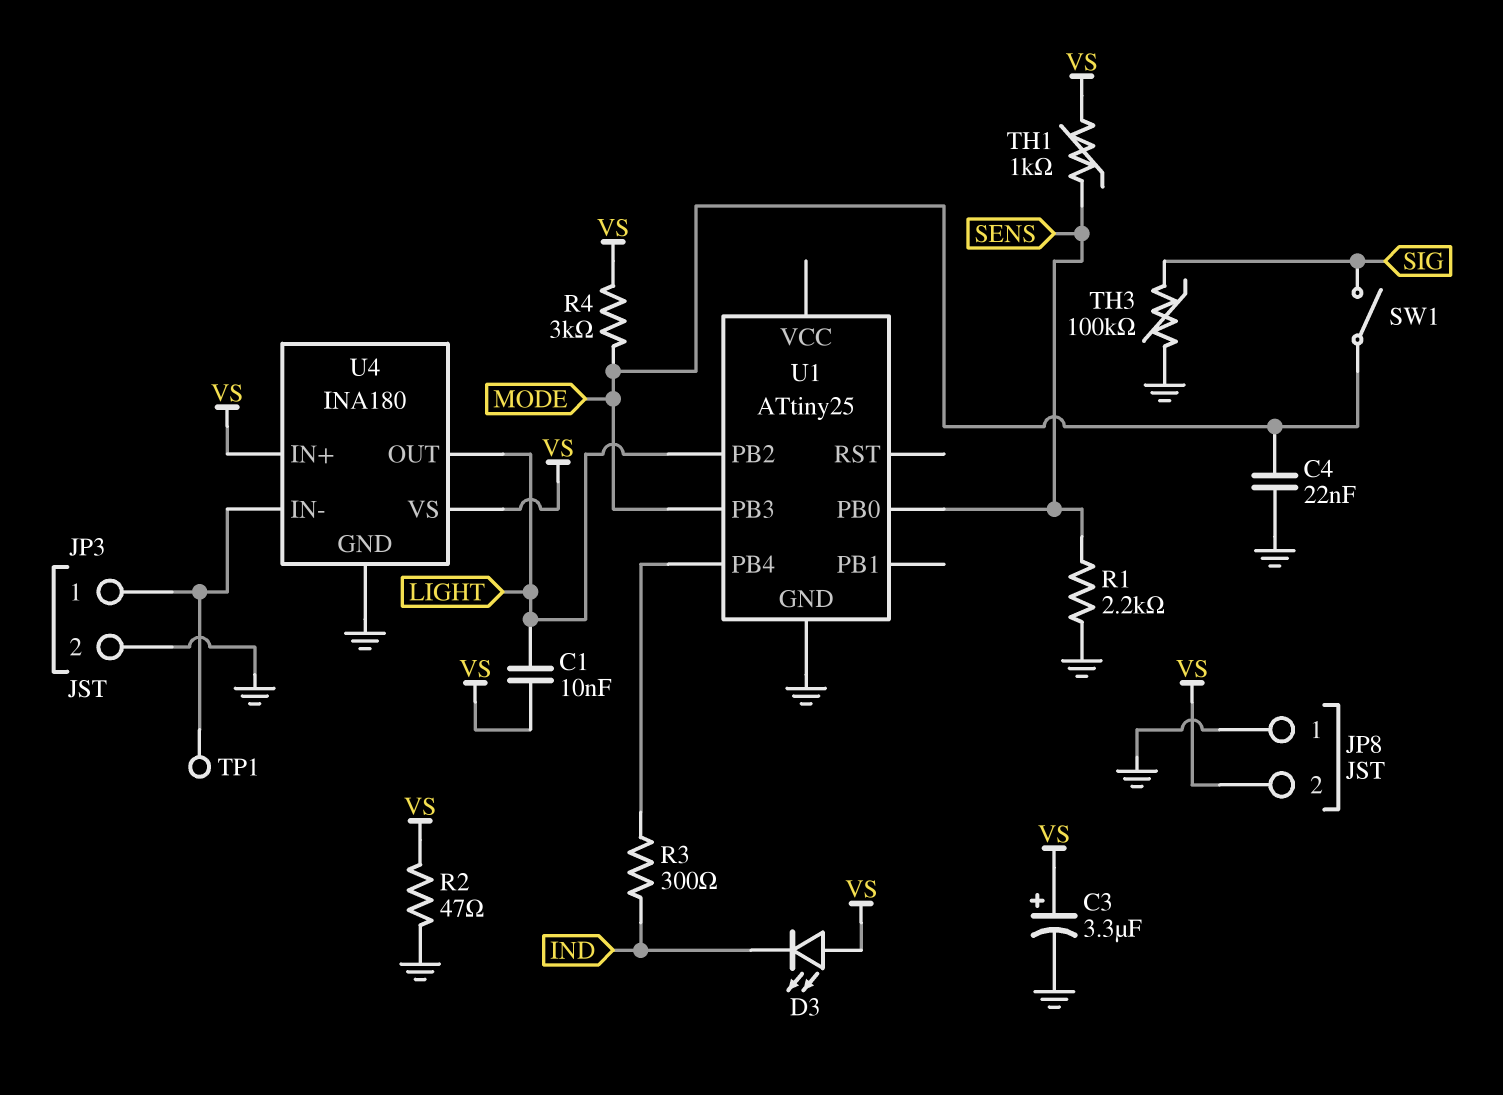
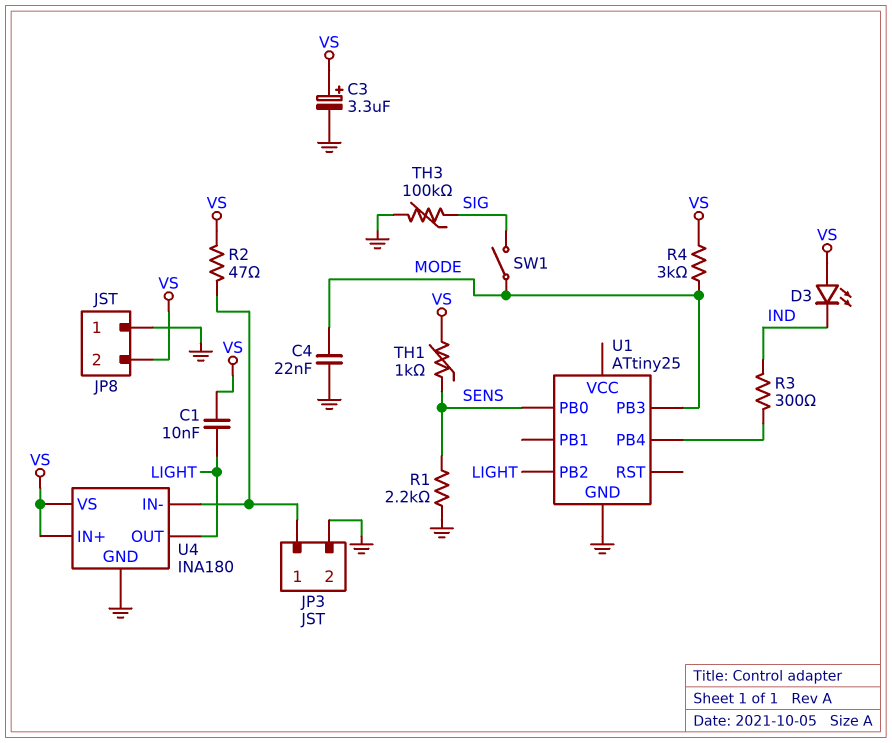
R2: 47 (GND, VS) -> 47 (JP3/1, VS)
TP1: test point (JP3/1) -> none

